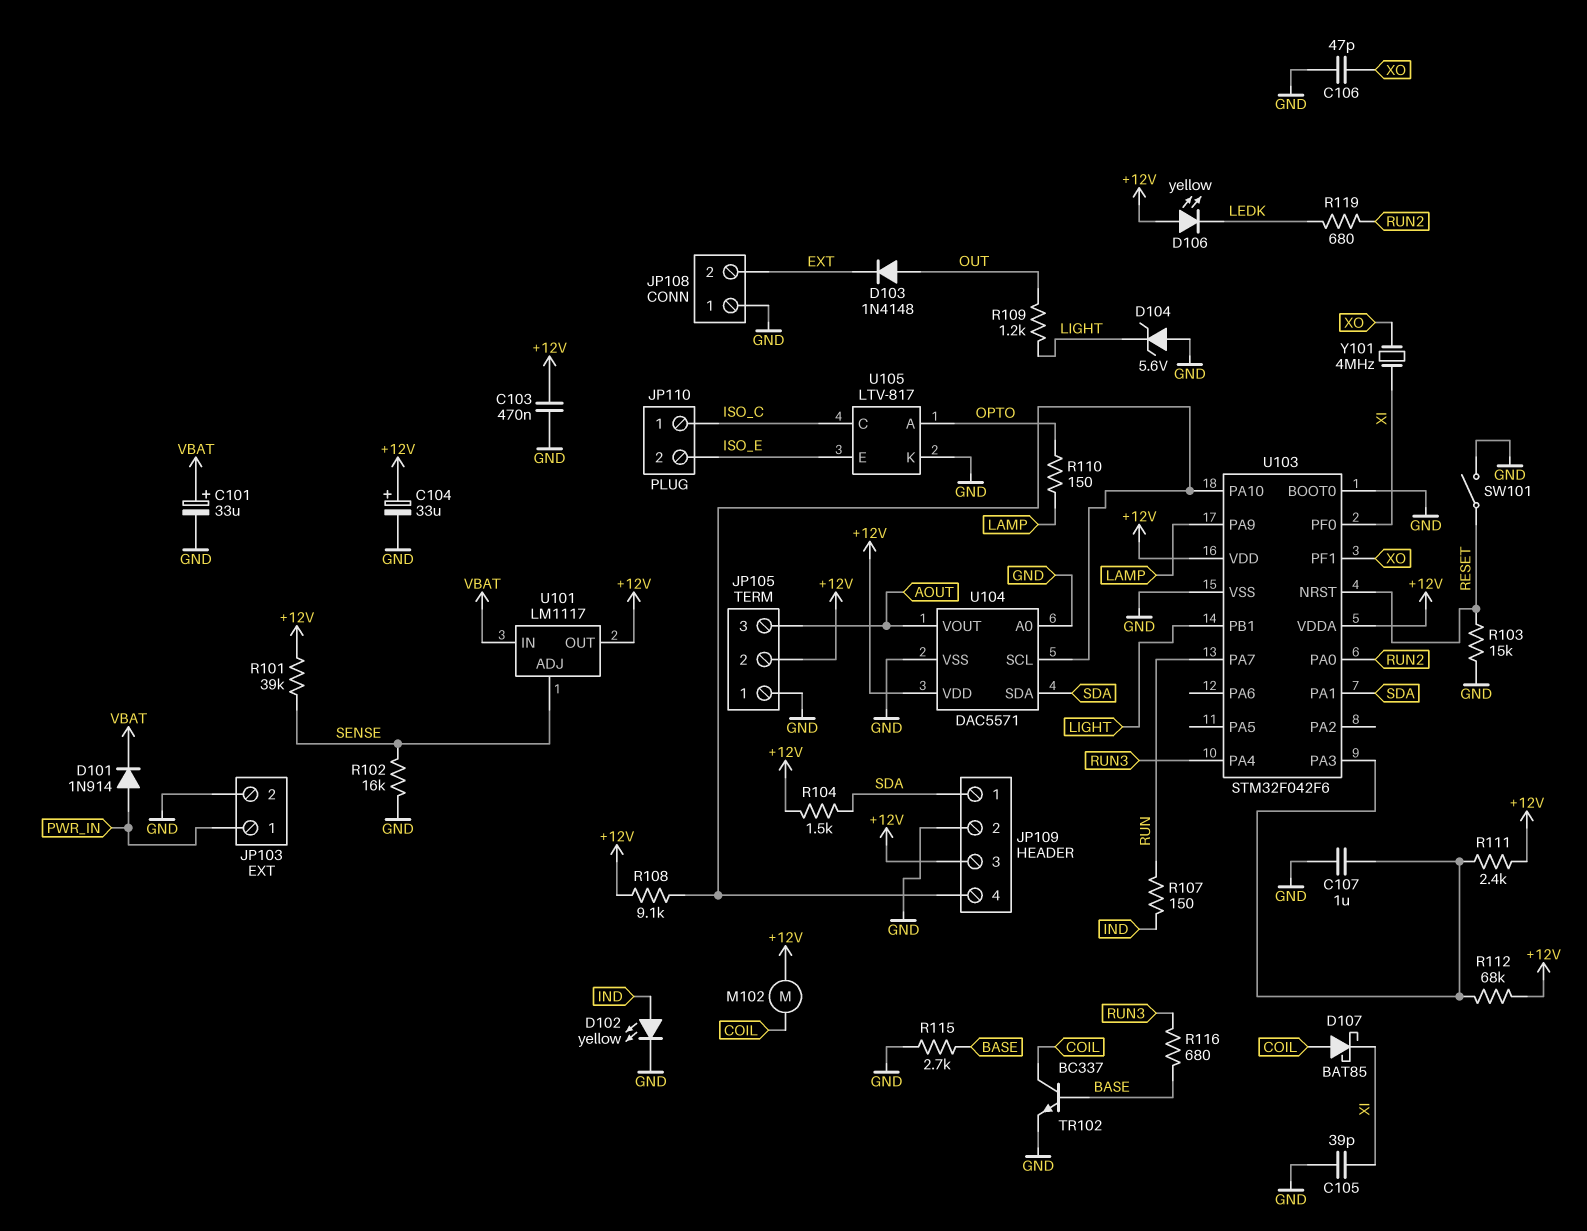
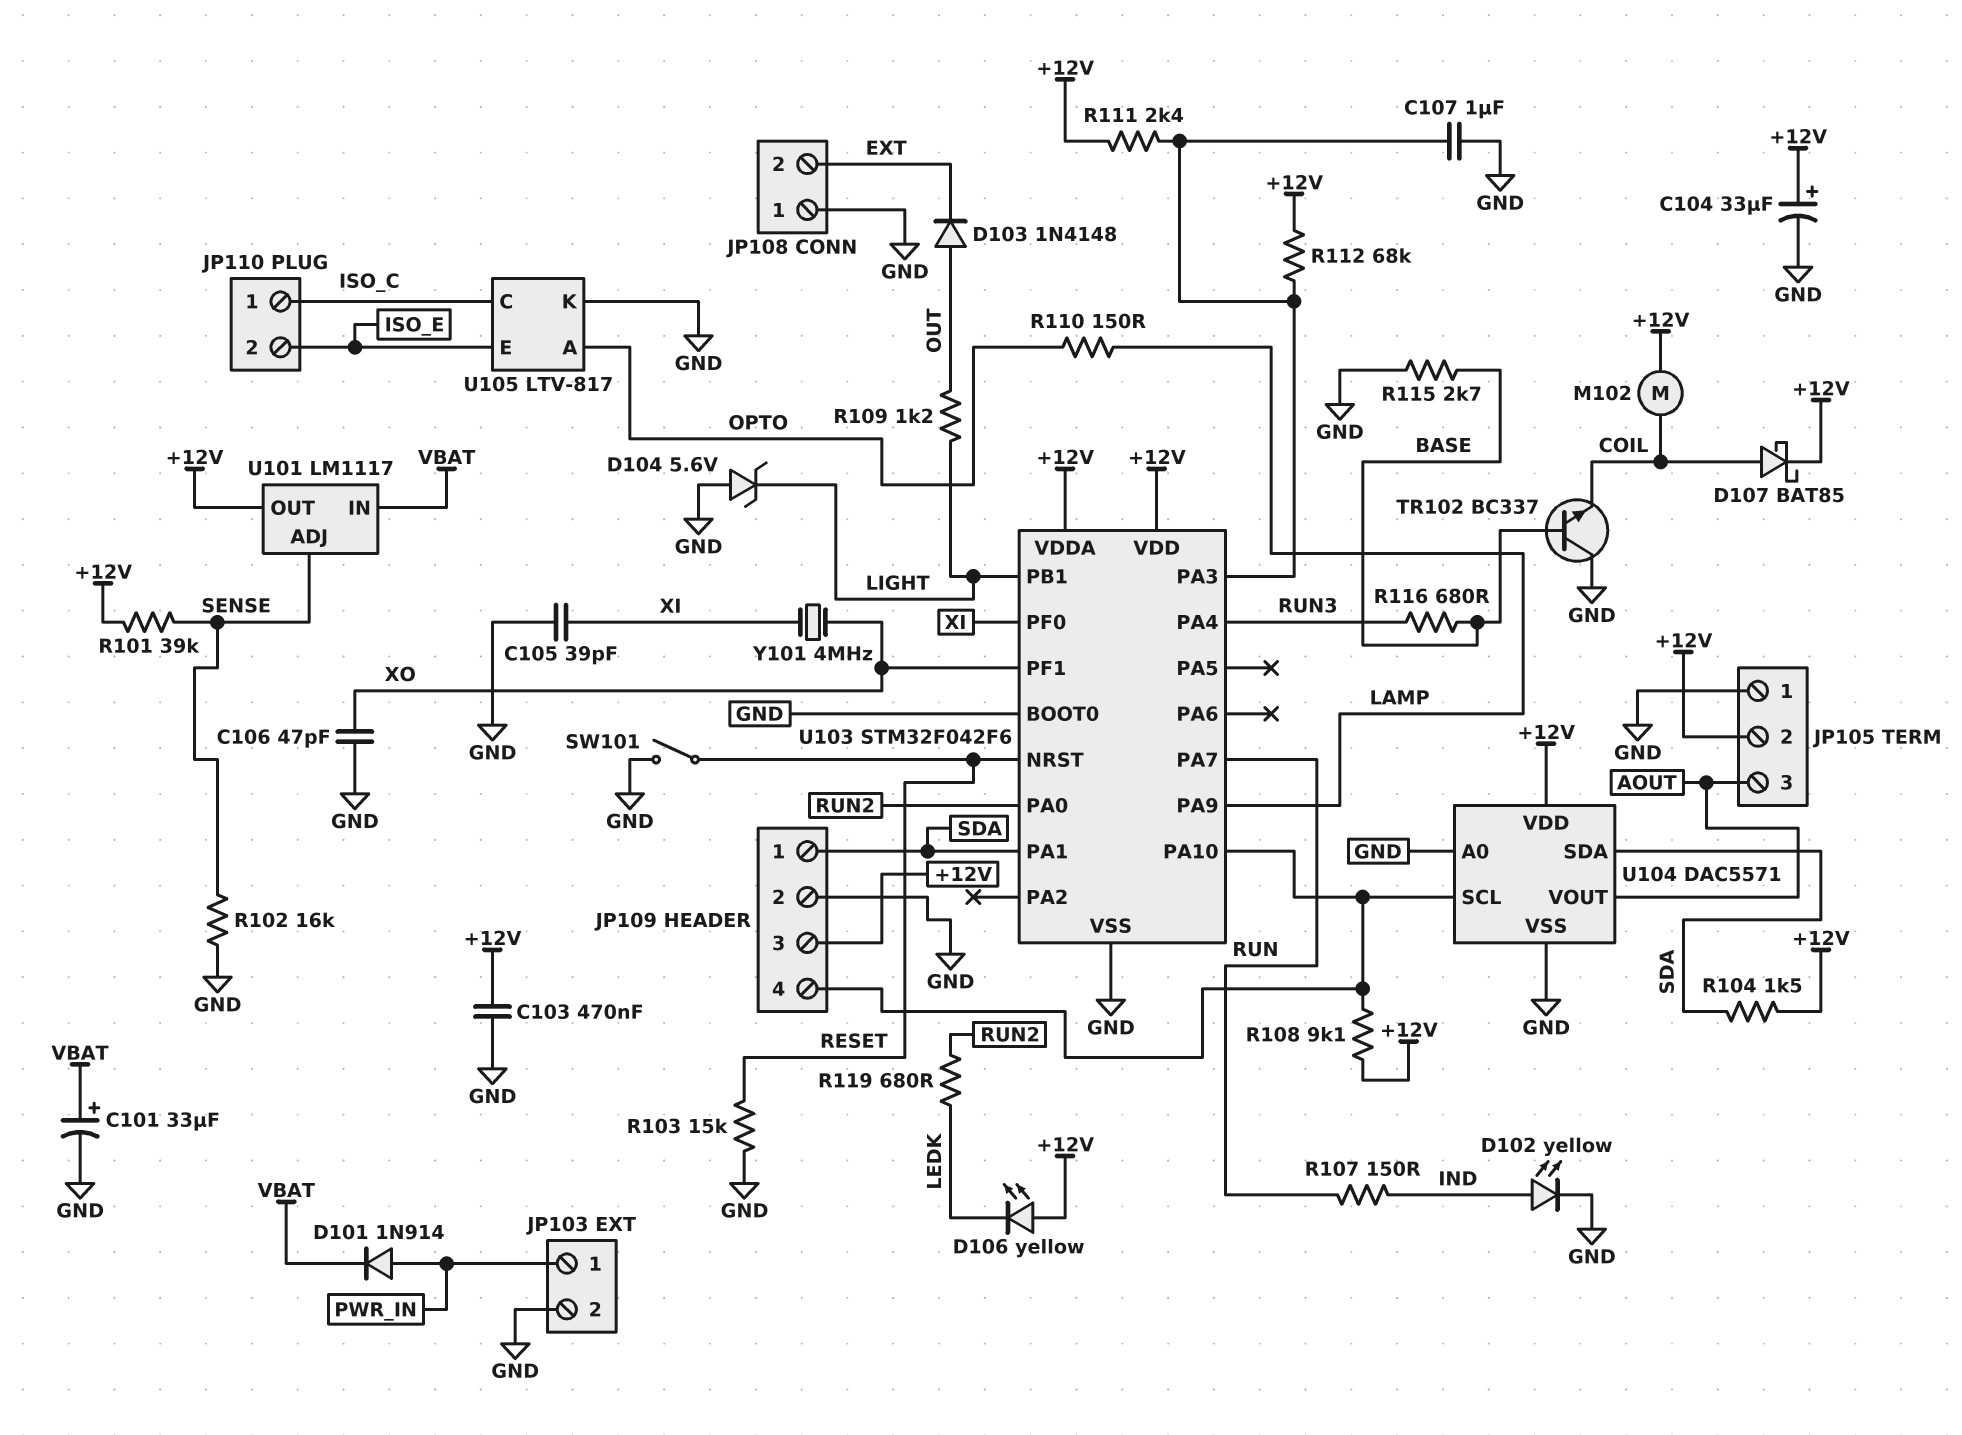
D107: schottky BAT85 (A COIL, K XI) -> schottky BAT85 (A COIL, K +12V)
TR102: NPN BC337 (B BASE, C COIL, E GND) -> NPN BC337 (B BASE, C GND, E COIL)

